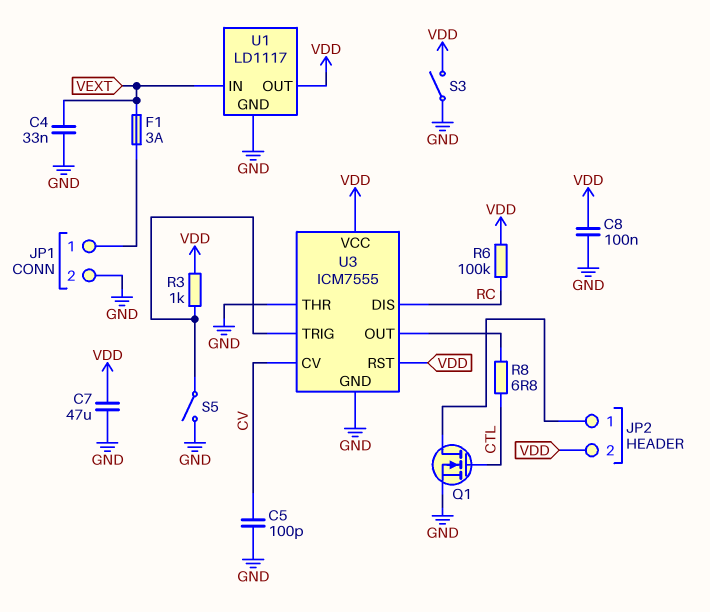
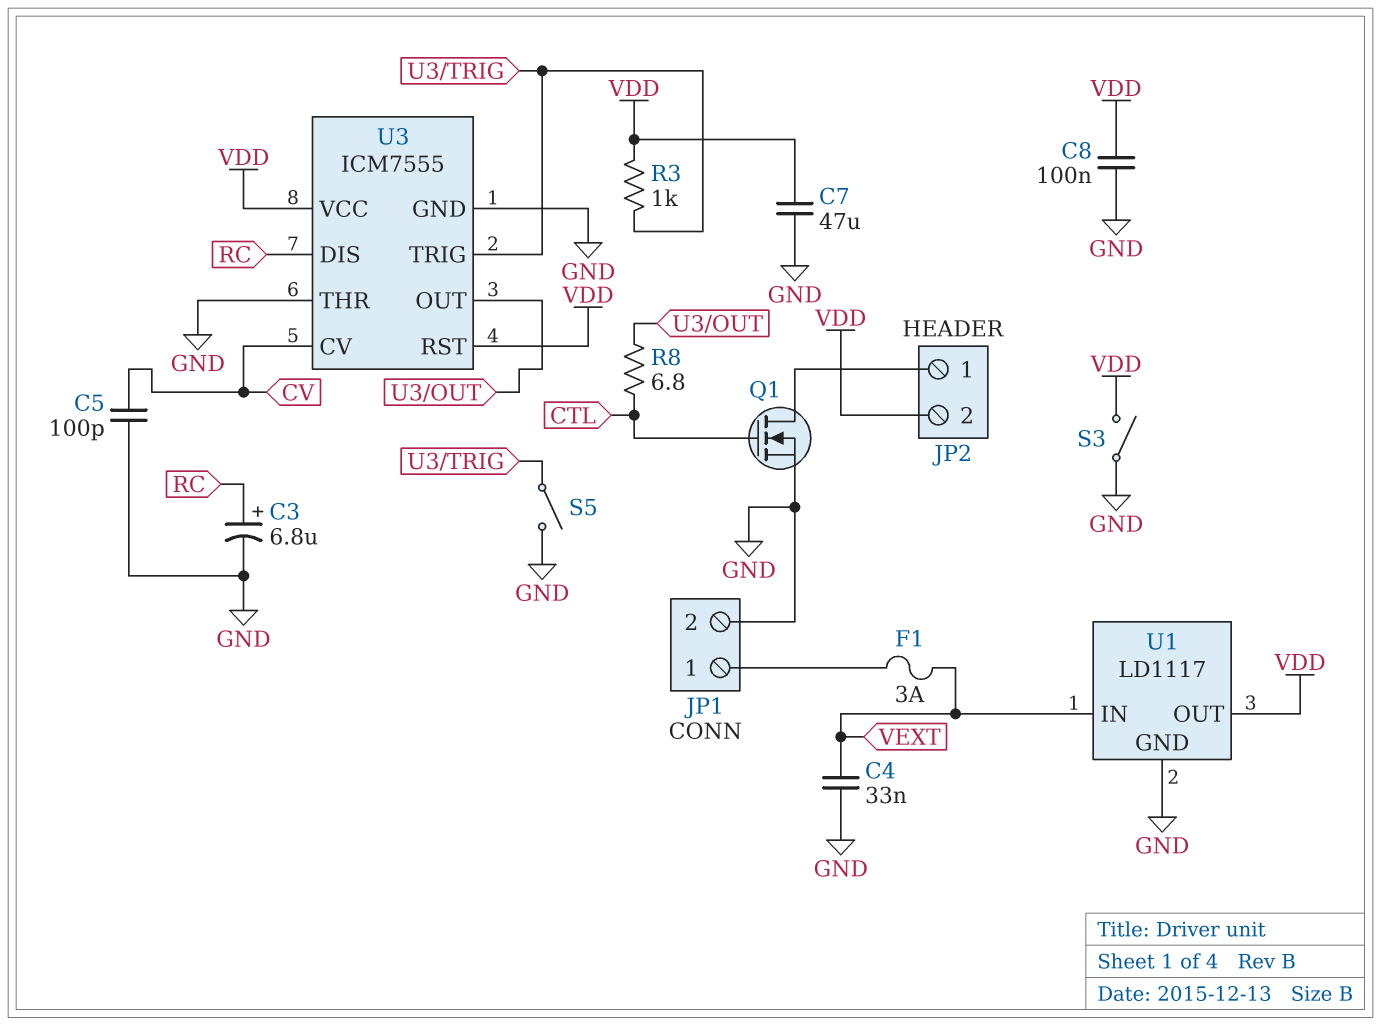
C3: none -> 6.8uF (plus RC, minus GND)
R6: 100k (RC, VDD) -> none

